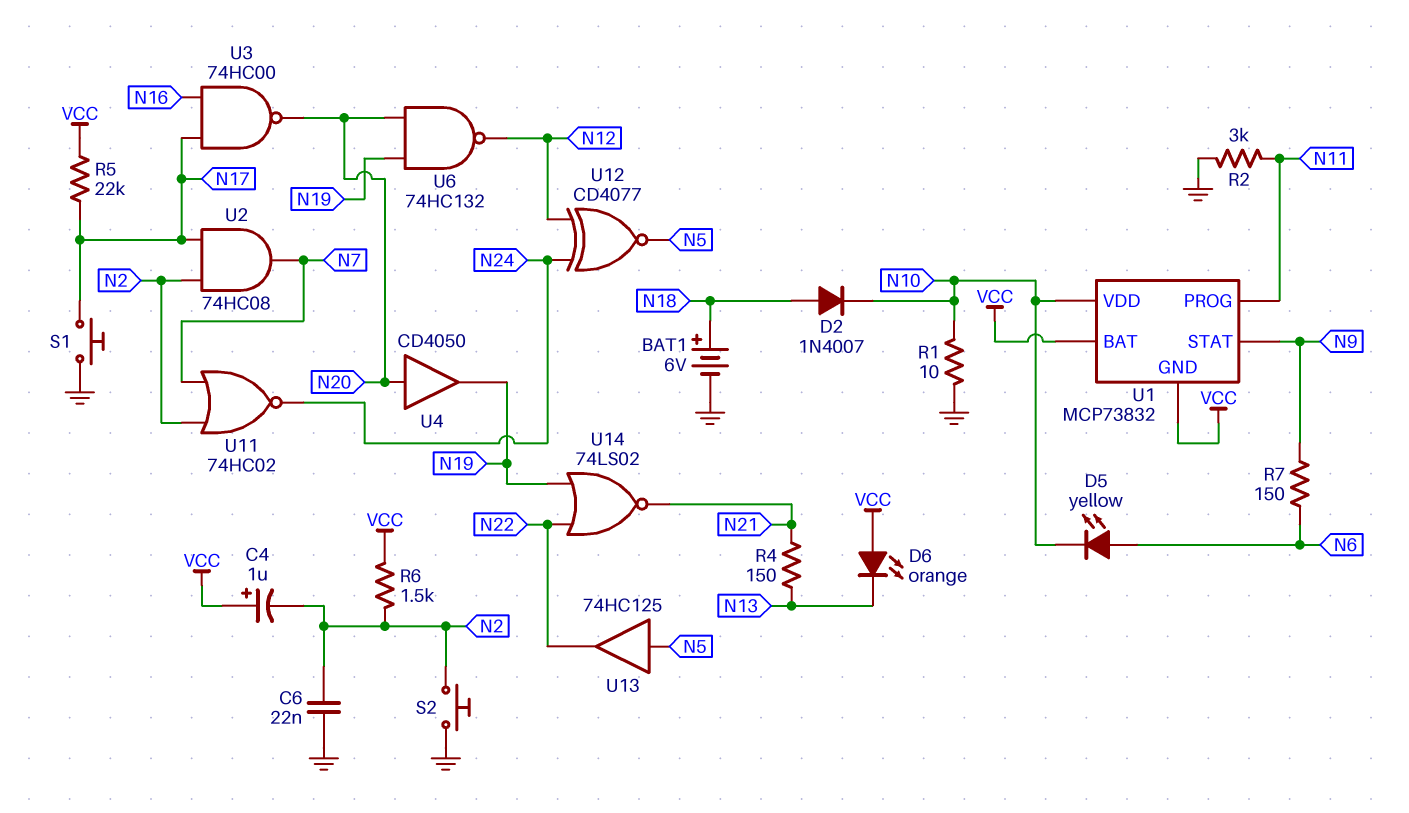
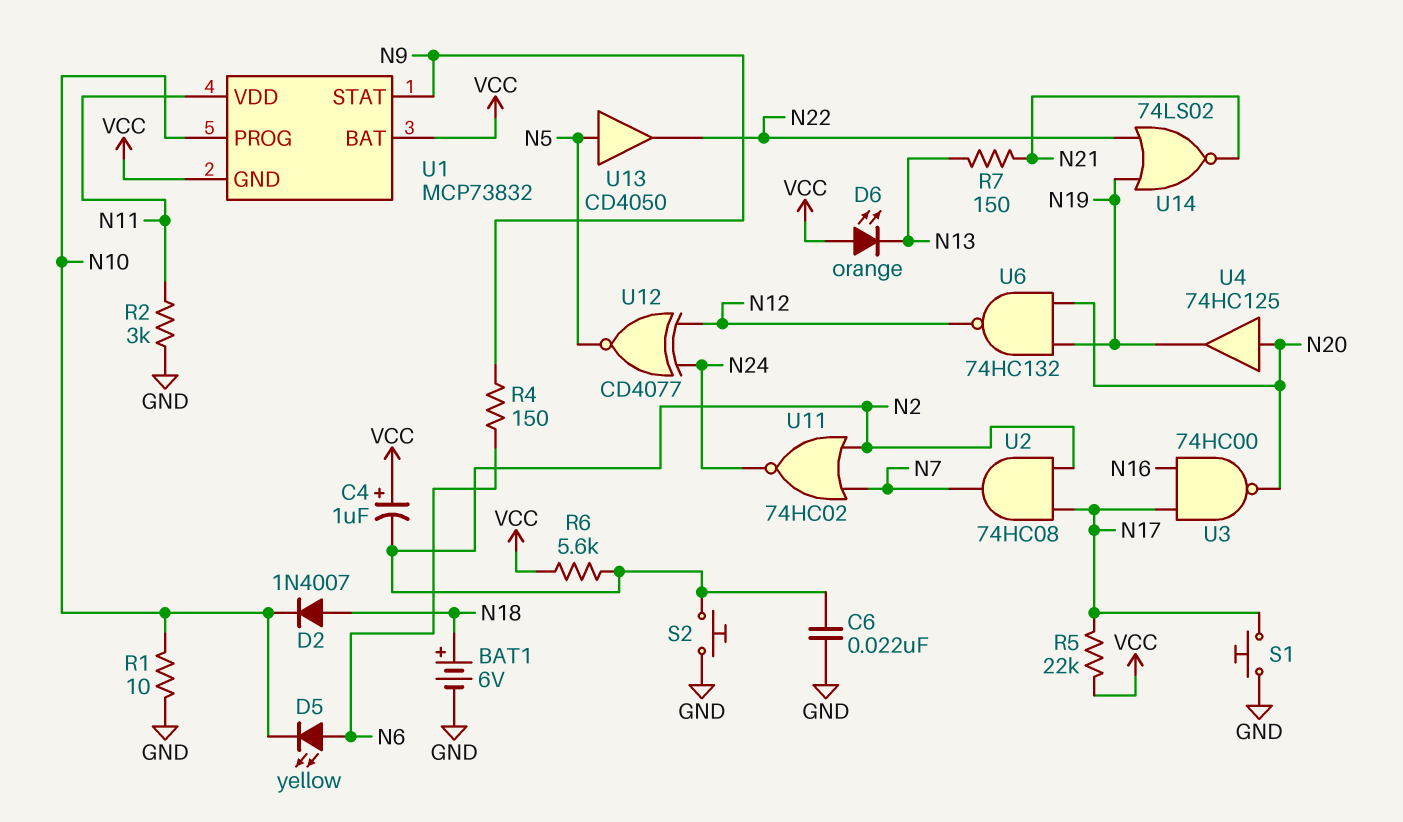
R4: 150 (N13, N21) -> 150 (N6, N9)
R6: 1.5k (N2, VCC) -> 5.6k (N2, VCC)
R7: 150 (N6, N9) -> 150 (N13, N21)
U1 pin PROG: N11 -> N10
U1 pin VDD: N10 -> N11
U4: buffer CD4050 (in N20, out N19) -> buffer 74HC125 (in N20, out N19)
U13: buffer 74HC125 (in N5, out N22) -> buffer CD4050 (in N5, out N22)

